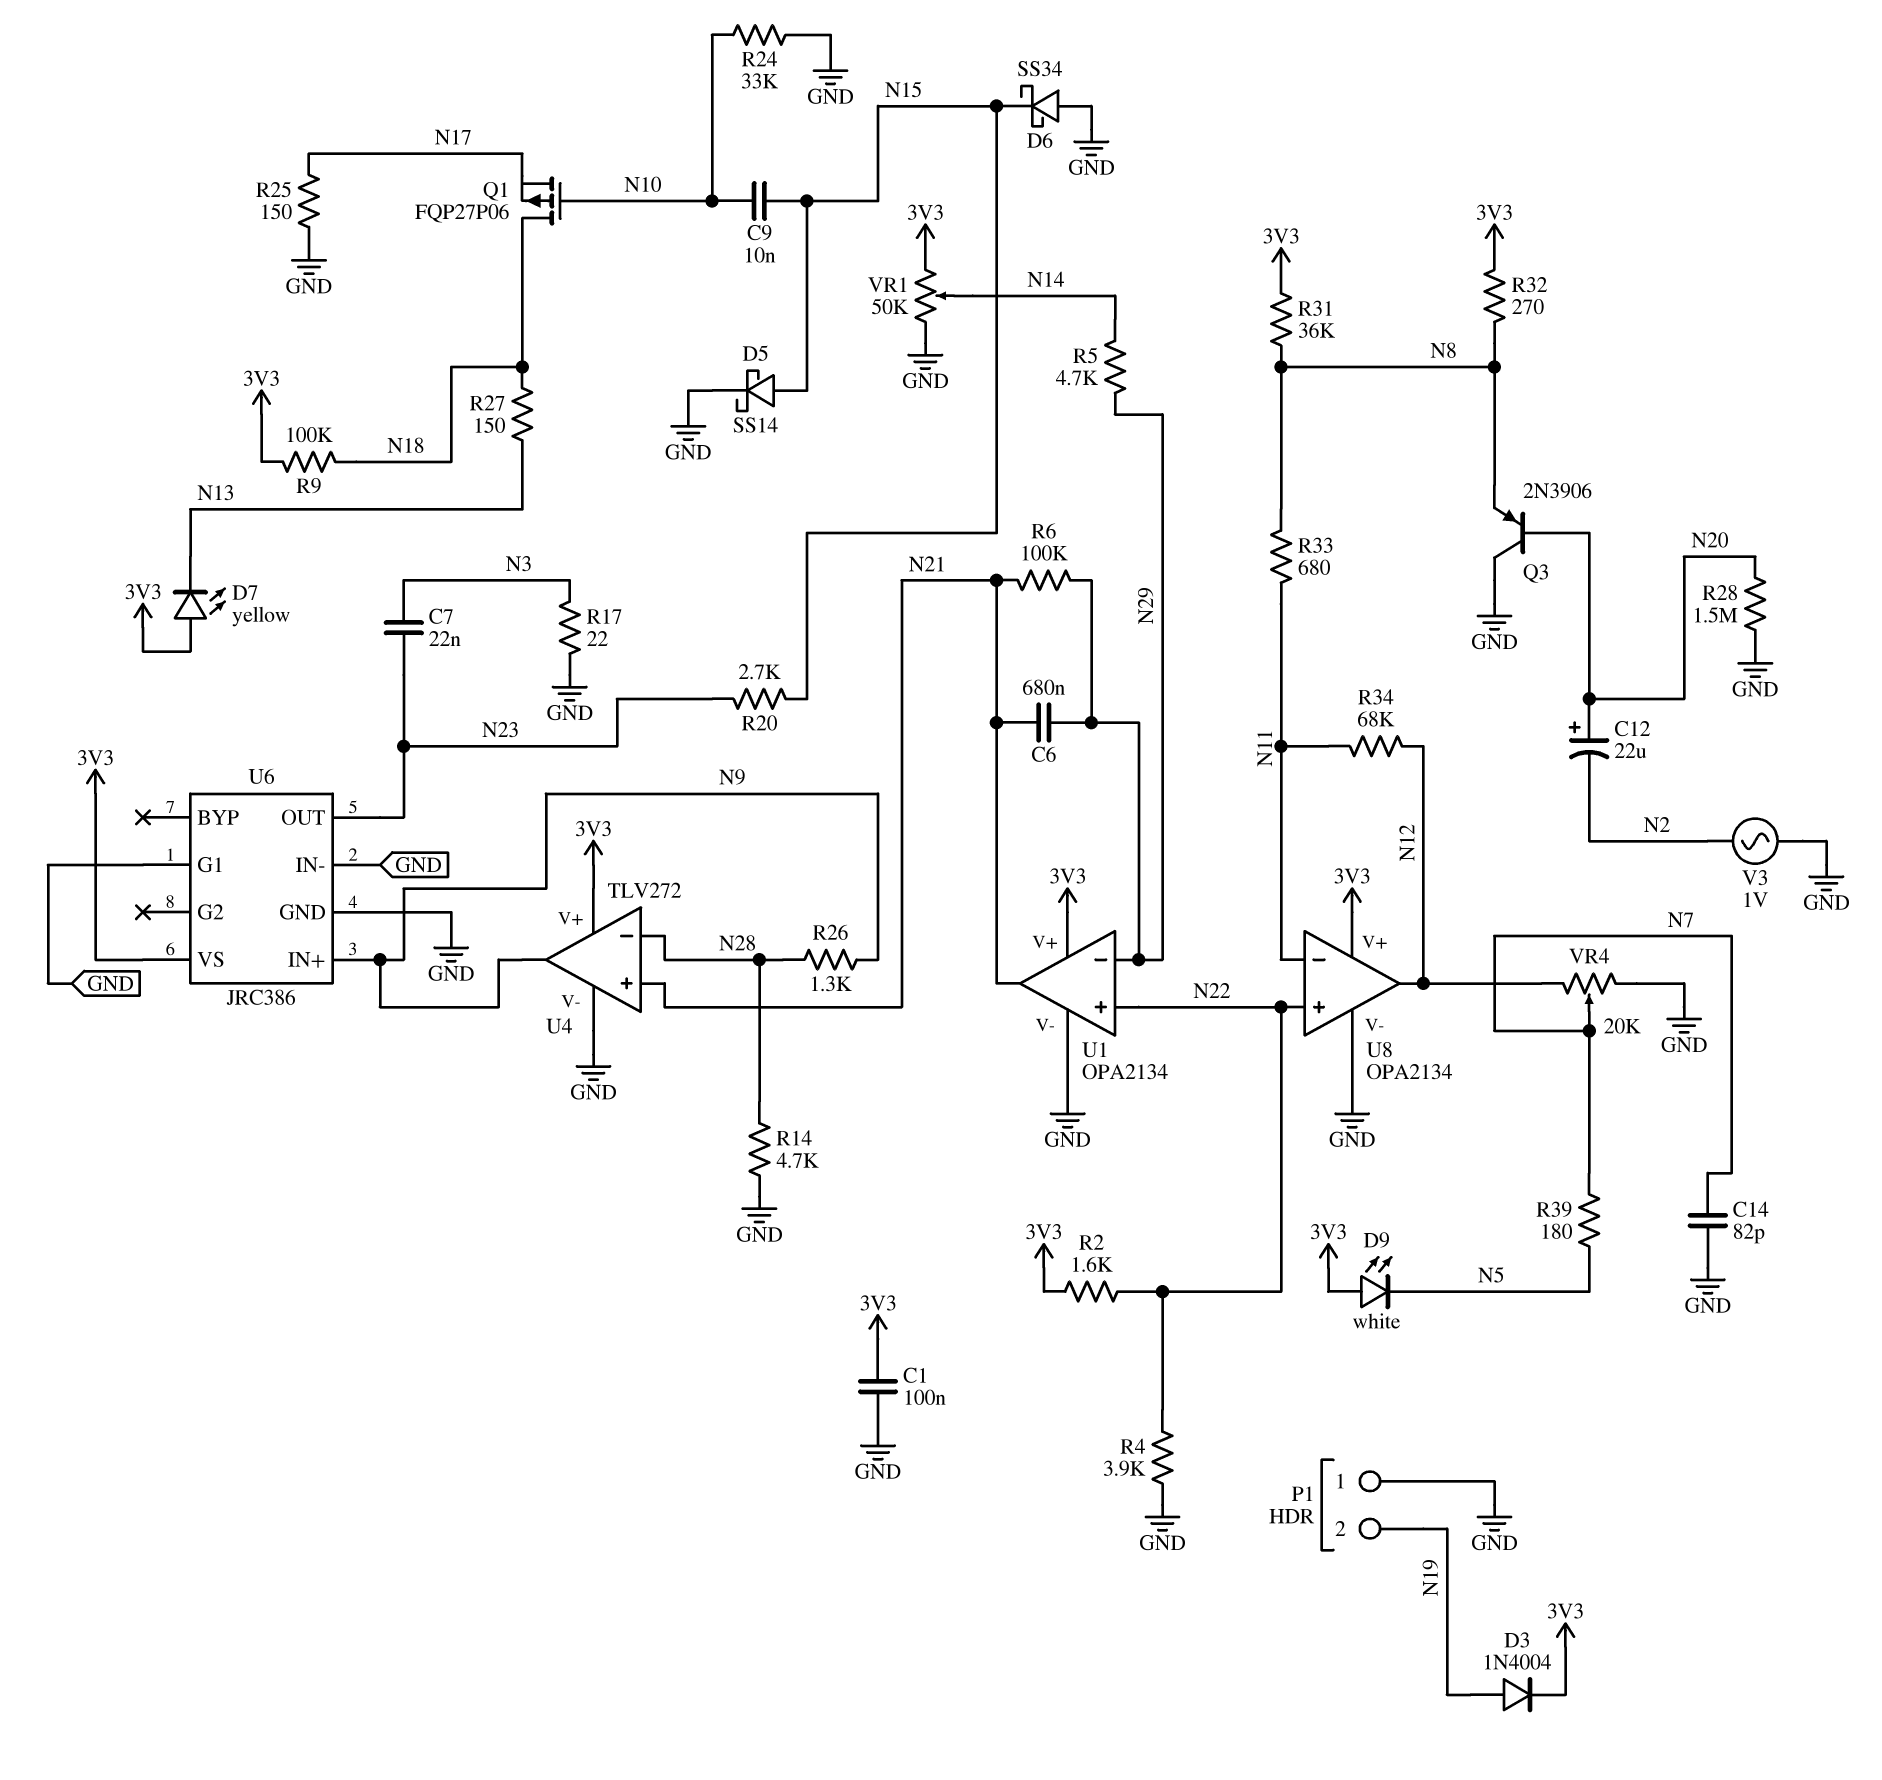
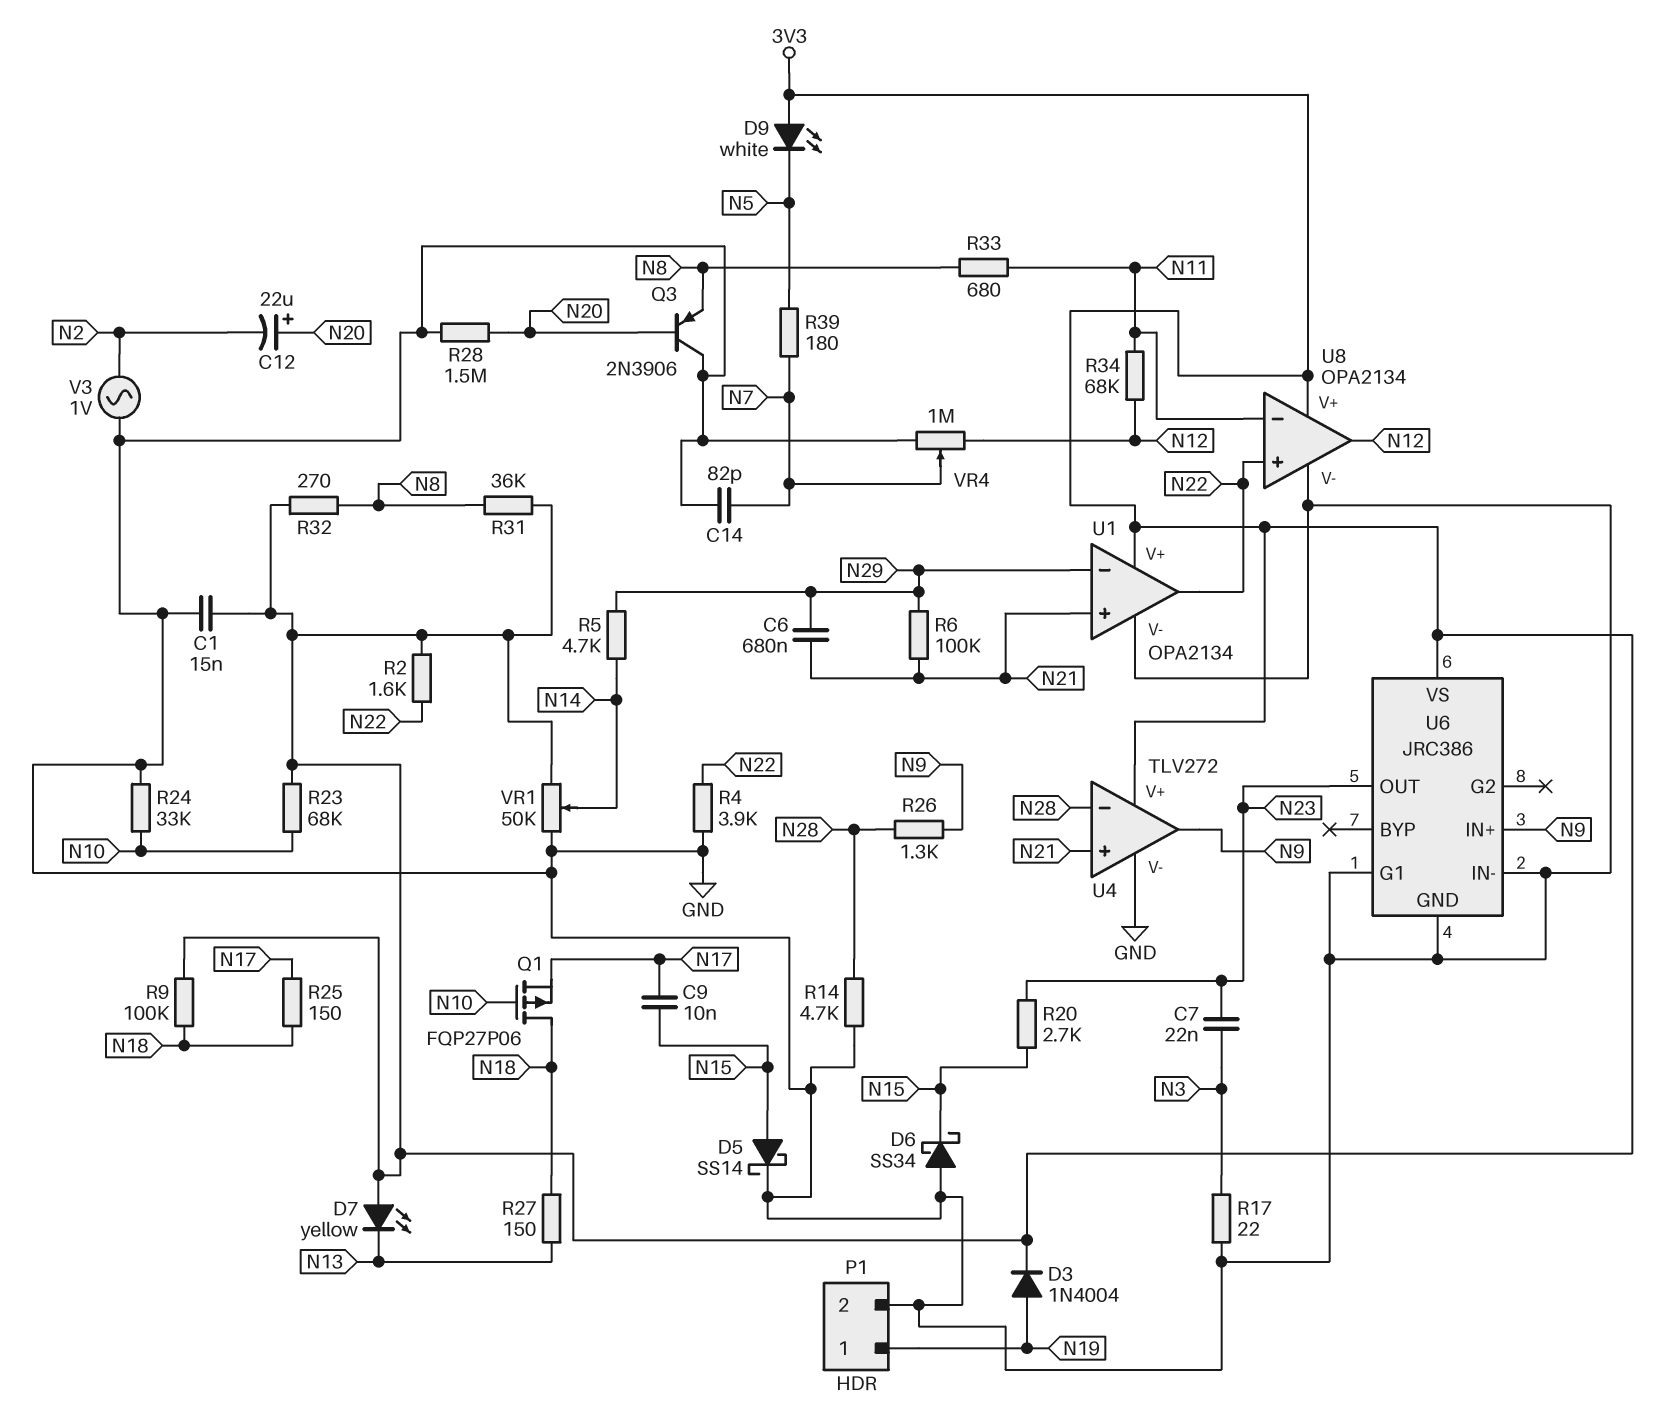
C1: 100nF (3V3, GND) -> 15nF (3V3, GND)
C9: 10nF (N10, N15) -> 10nF (N15, N17)
P1 pin 1: GND -> N19
P1 pin 2: N19 -> GND
R23: none -> 68k (3V3, N10)
R25: 150 (GND, N17) -> 150 (N17, N18)
U1 pin in+: N22 -> N21
U1 pin out: N21 -> N22
VR4: 20k (GND, N12, wiper N7) -> 1M (GND, N12, wiper N7)

